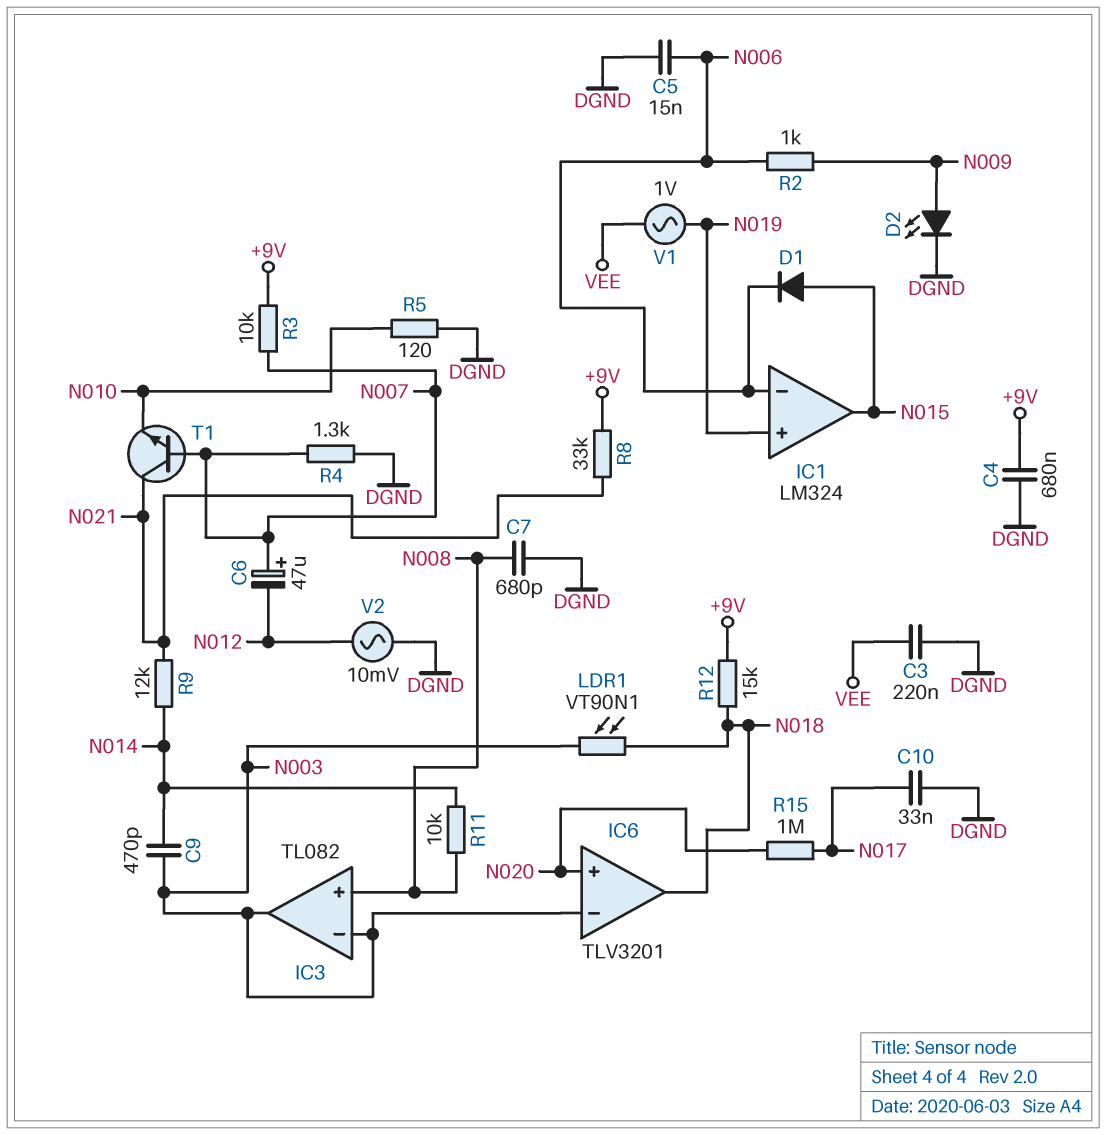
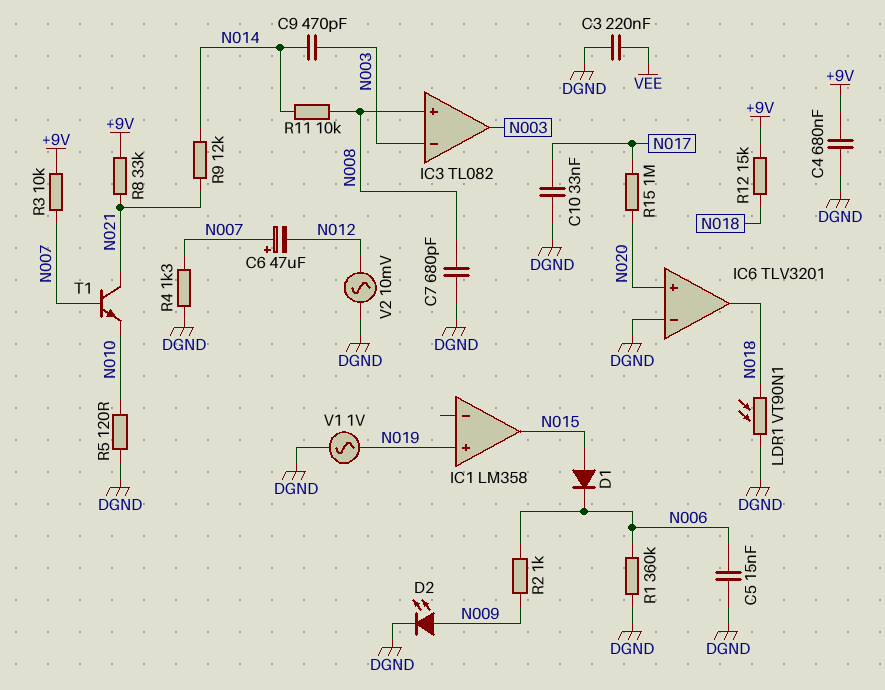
IC1: LM324 -> LM358
IC1 pin in-: N006 -> none
IC6 pin in-: N003 -> DGND
LDR1: VT90N1 (N003, N018) -> VT90N1 (DGND, N018)
R1: none -> 360k (DGND, N006)
V1: AC 1V (N019, VEE) -> AC 1V (DGND, N019)

